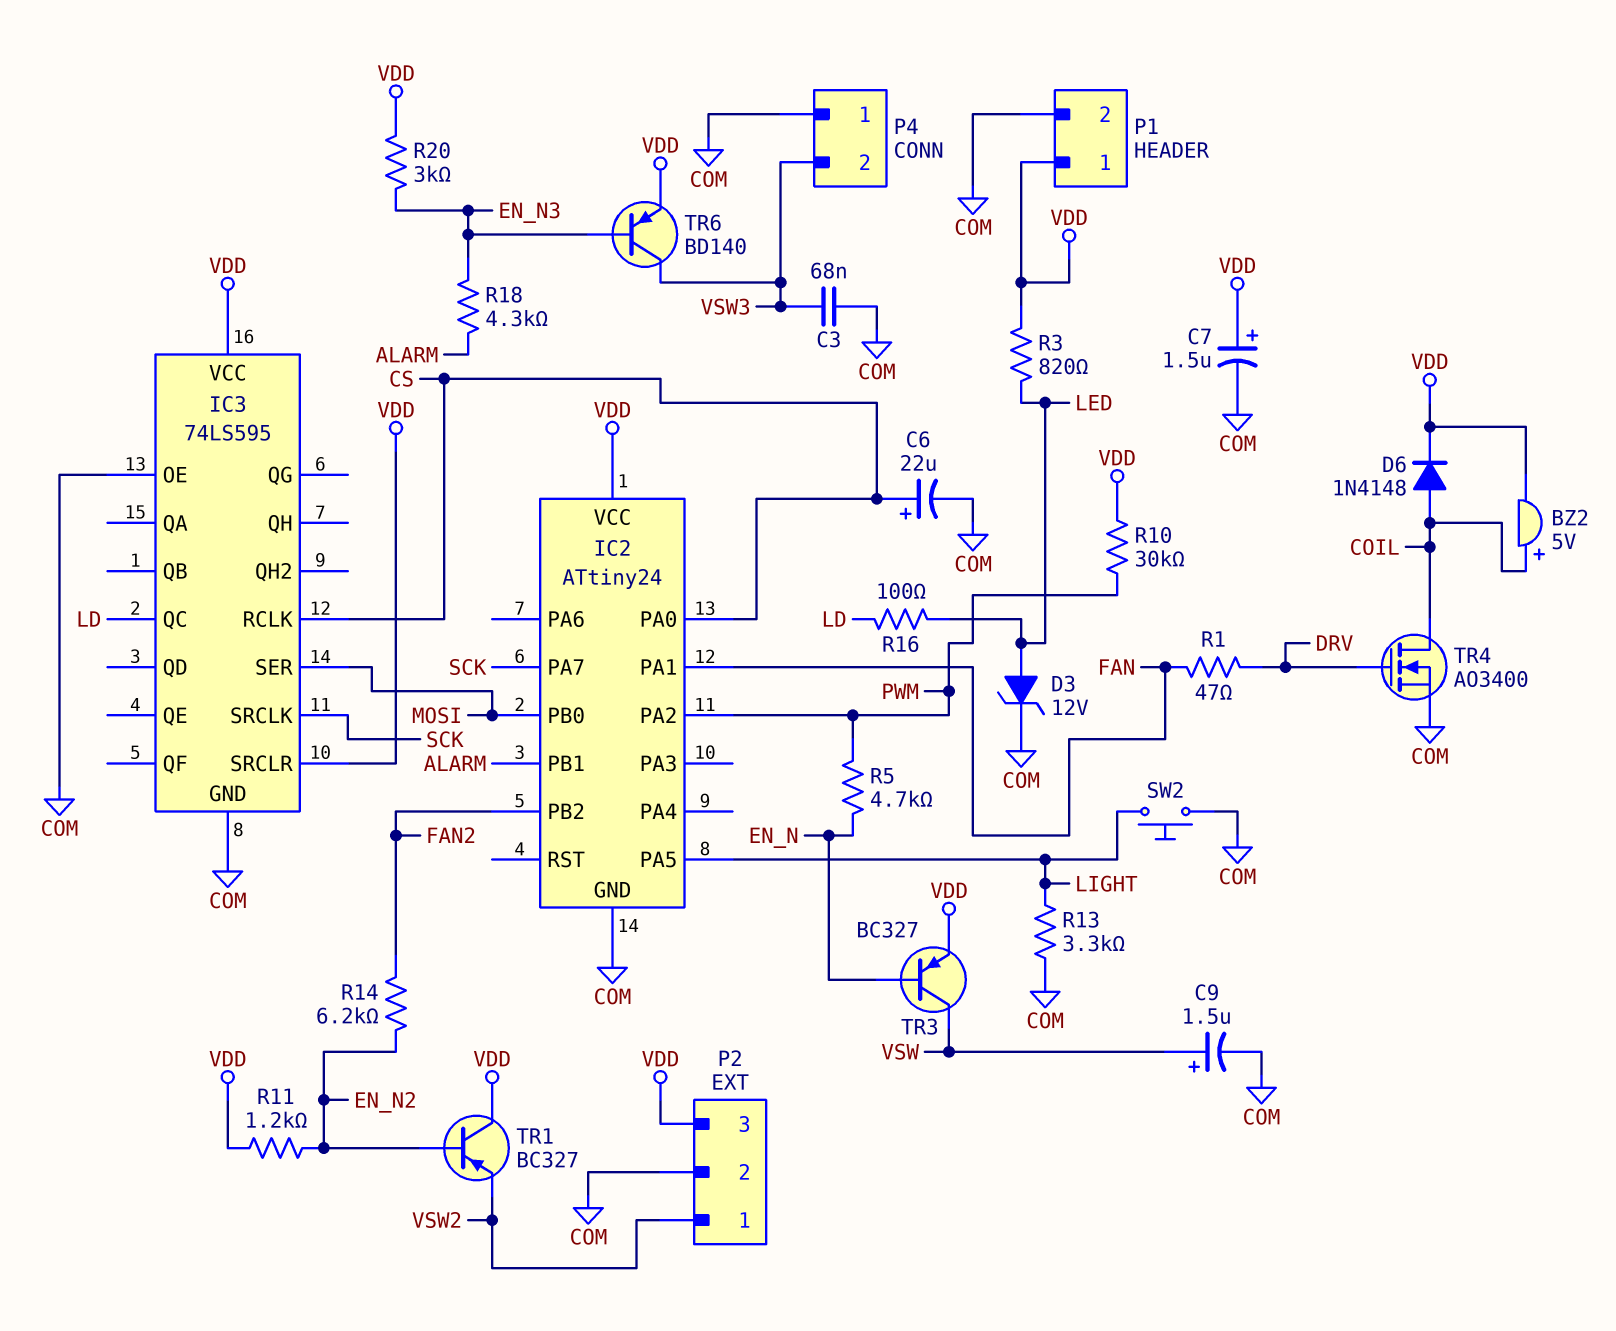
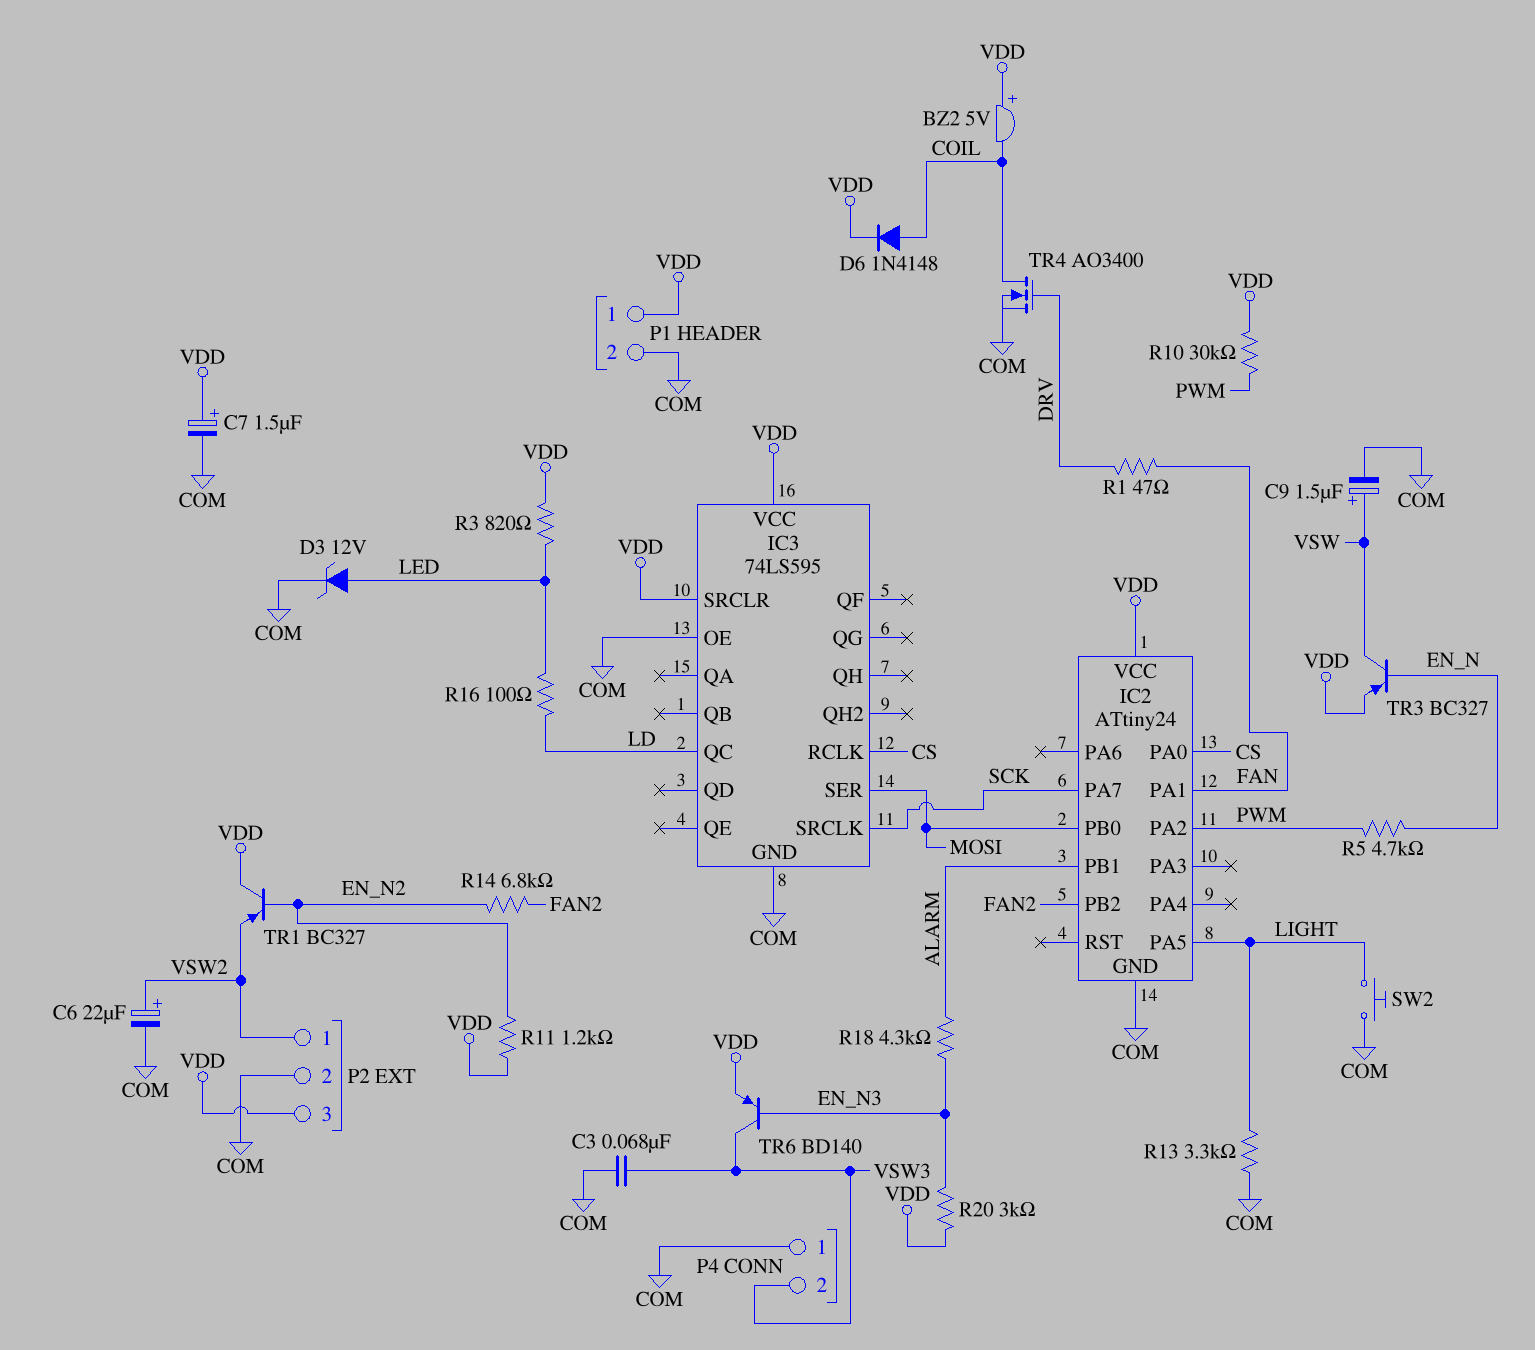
BZ2: buzzer 5V (plus COIL, minus VDD) -> buzzer 5V (plus VDD, minus COIL)
C6: 22uF (plus CS, minus COM) -> 22uF (plus VSW2, minus COM)
R14: 6.2k (EN_N2, FAN2) -> 6.8k (EN_N2, FAN2)

